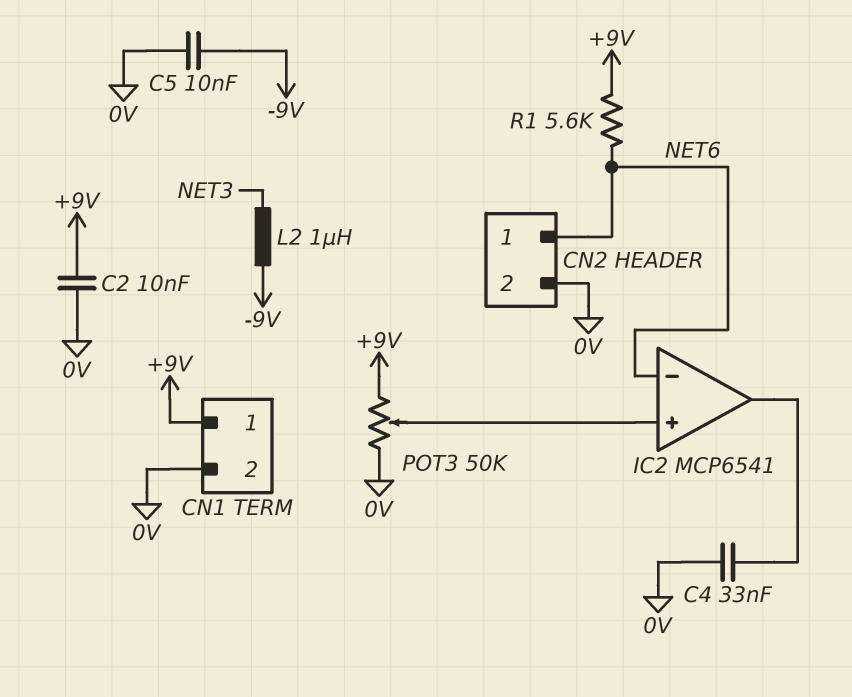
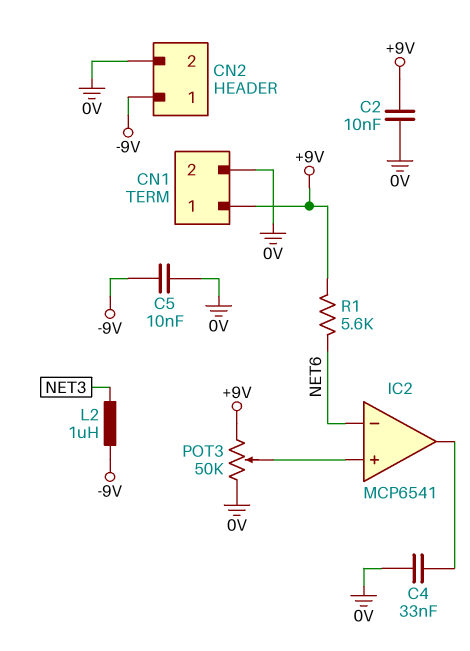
CN2 pin 1: NET6 -> -9V

